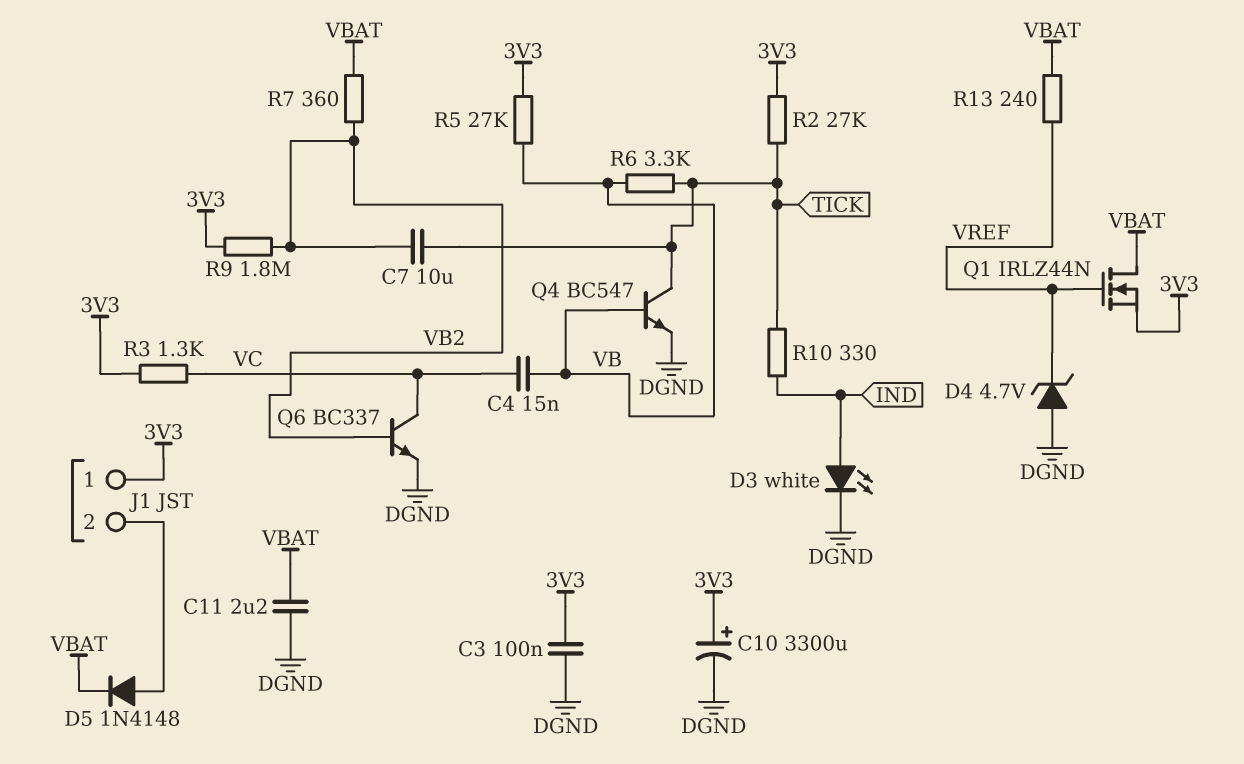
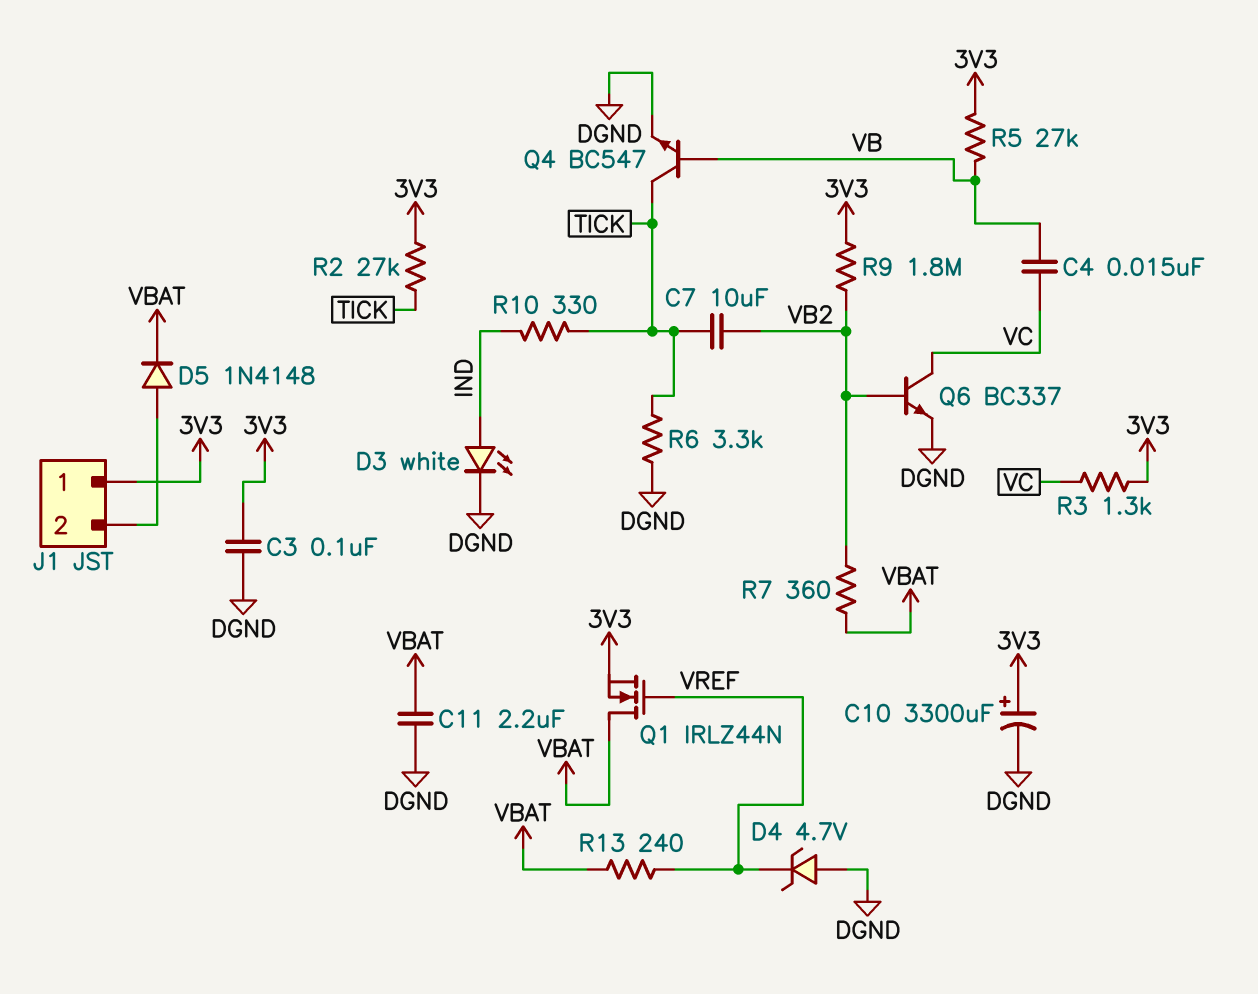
R6: 3.3k (TICK, VB) -> 3.3k (DGND, TICK)

